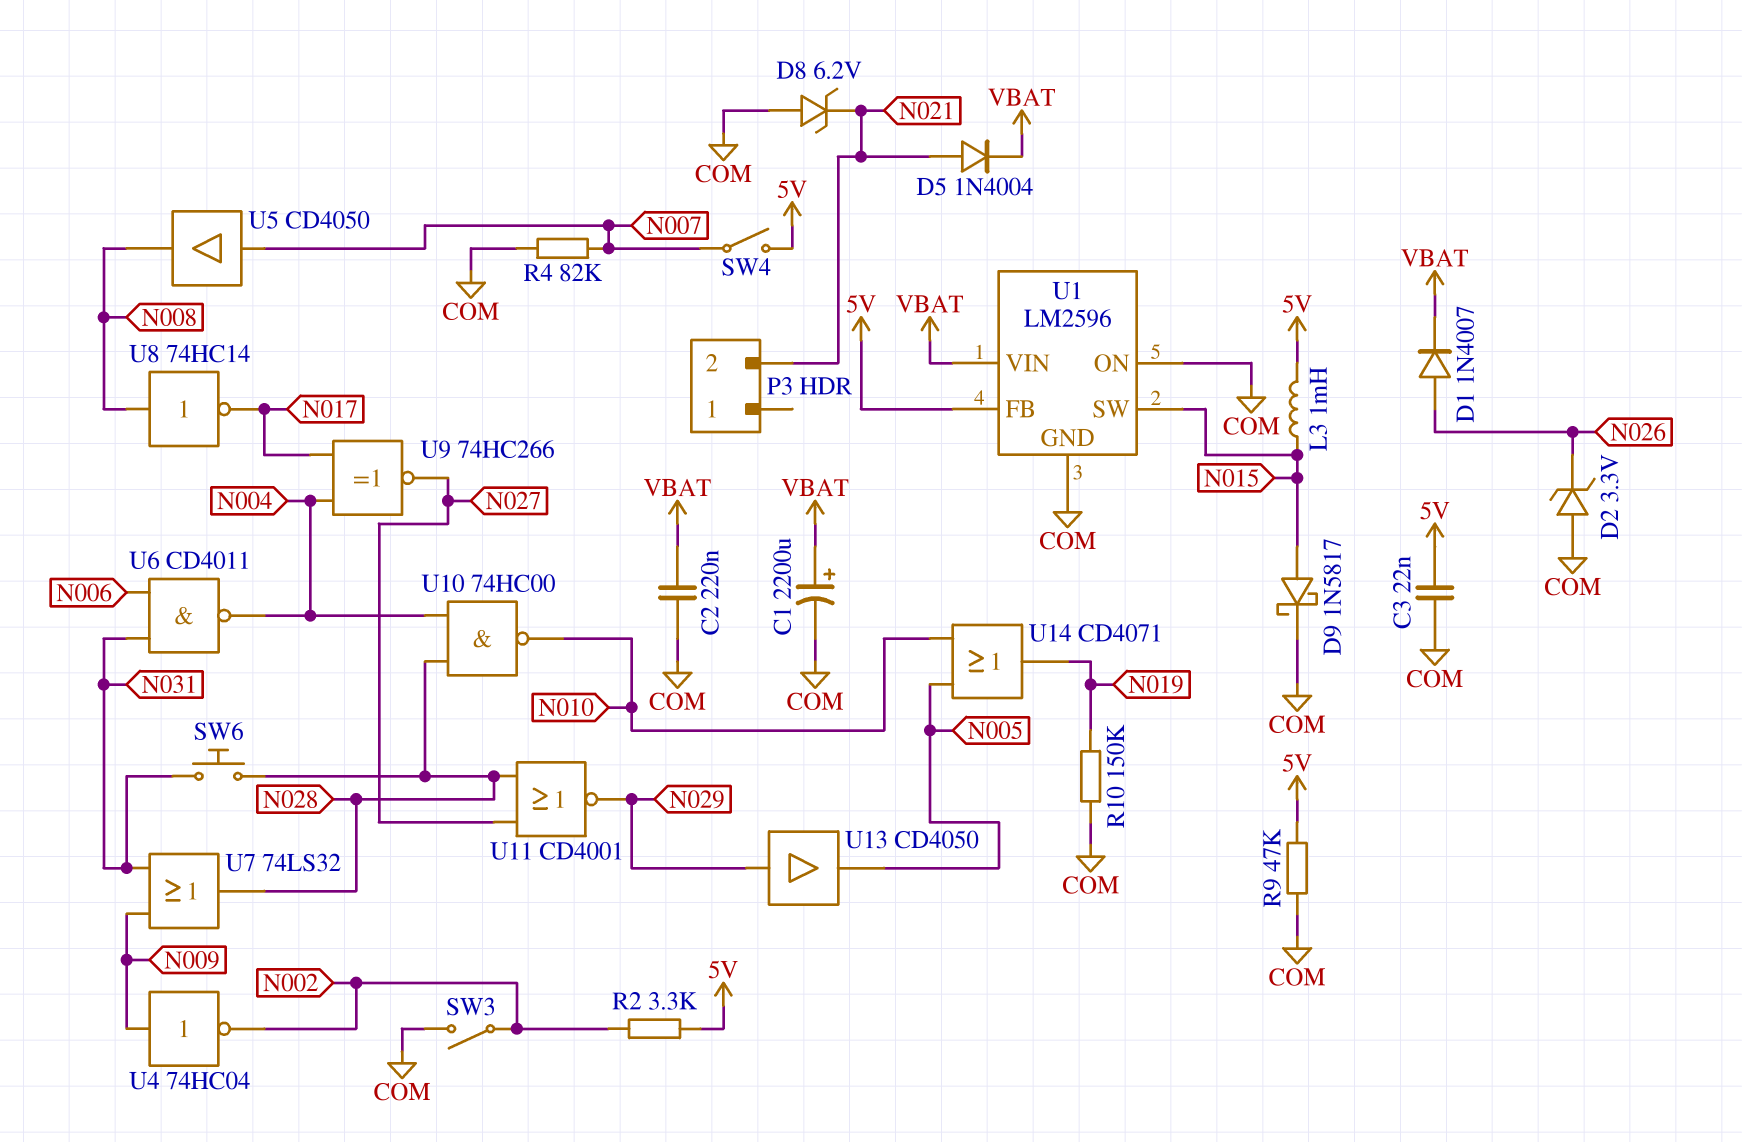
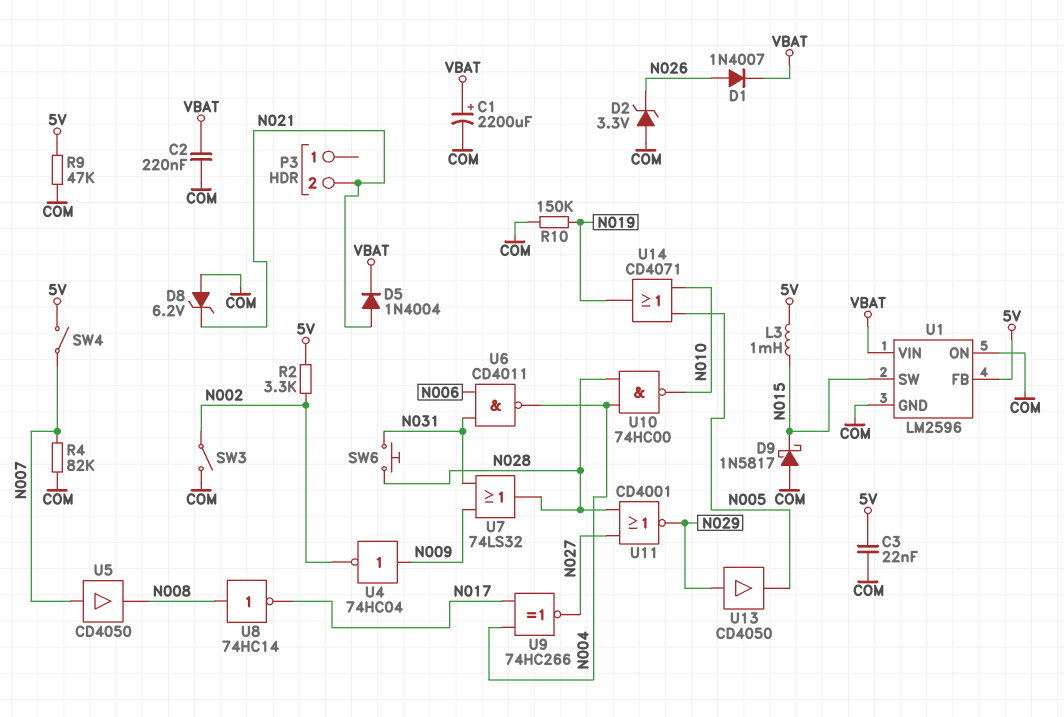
D9: schottky 1N5817 (A N015, K COM) -> schottky 1N5817 (A COM, K N015)

